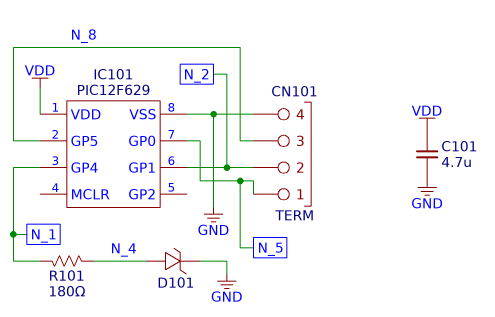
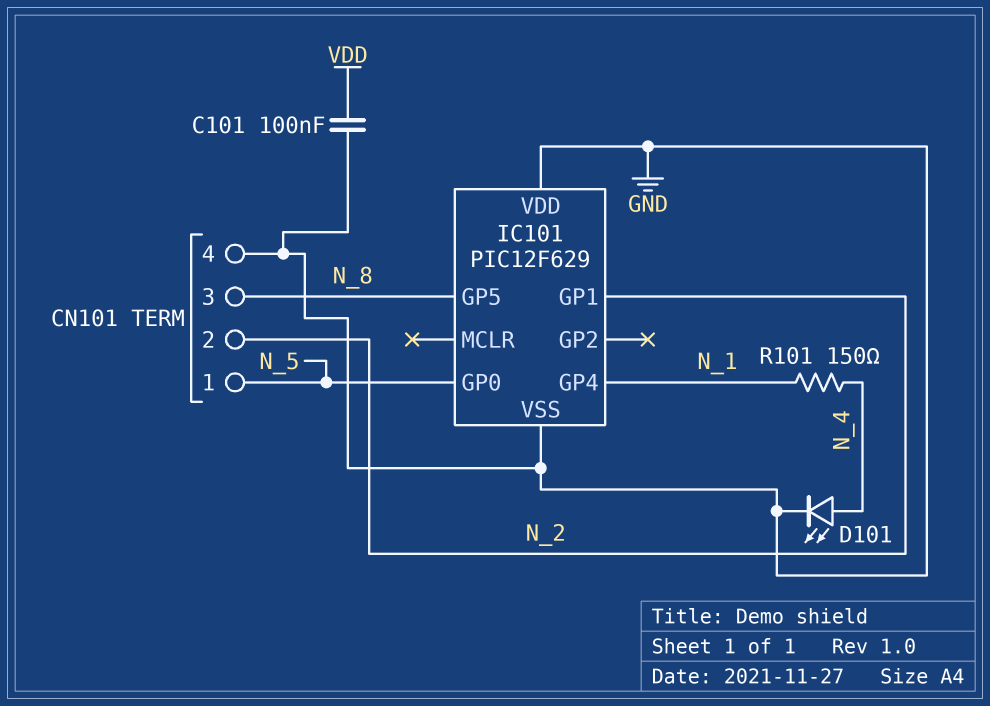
C101: 4.7uF (GND, VDD) -> 100nF (GND, VDD)
D101: zener (A N_4, K GND) -> LED (A N_4, K GND)
IC101 pin VDD: VDD -> GND
R101: 180 (N_1, N_4) -> 150 (N_1, N_4)

